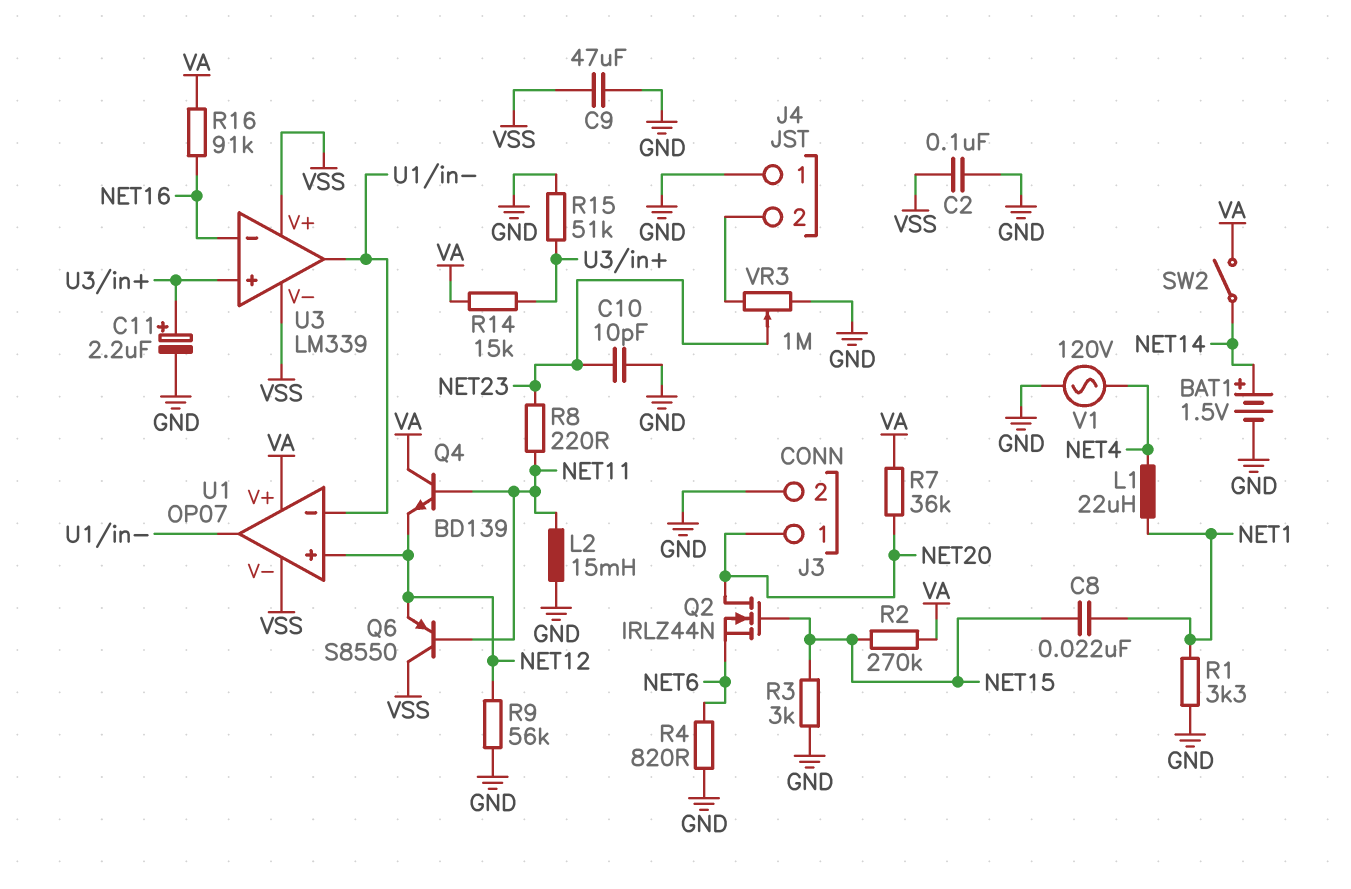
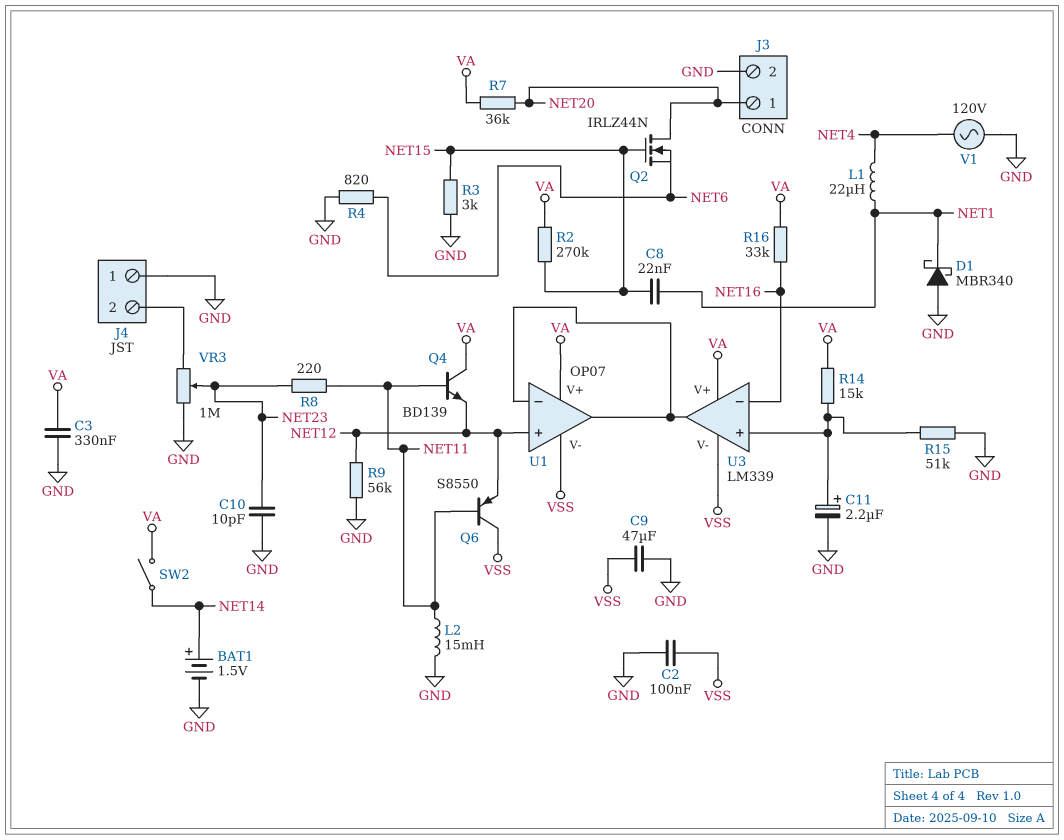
C3: none -> 330nF (GND, VA)
D1: none -> schottky MBR340 (A GND, K NET1)
R1: 3.3k (GND, NET1) -> none
R16: 91k (NET16, VA) -> 33k (NET16, VA)
U3 pin V+: VSS -> VA

